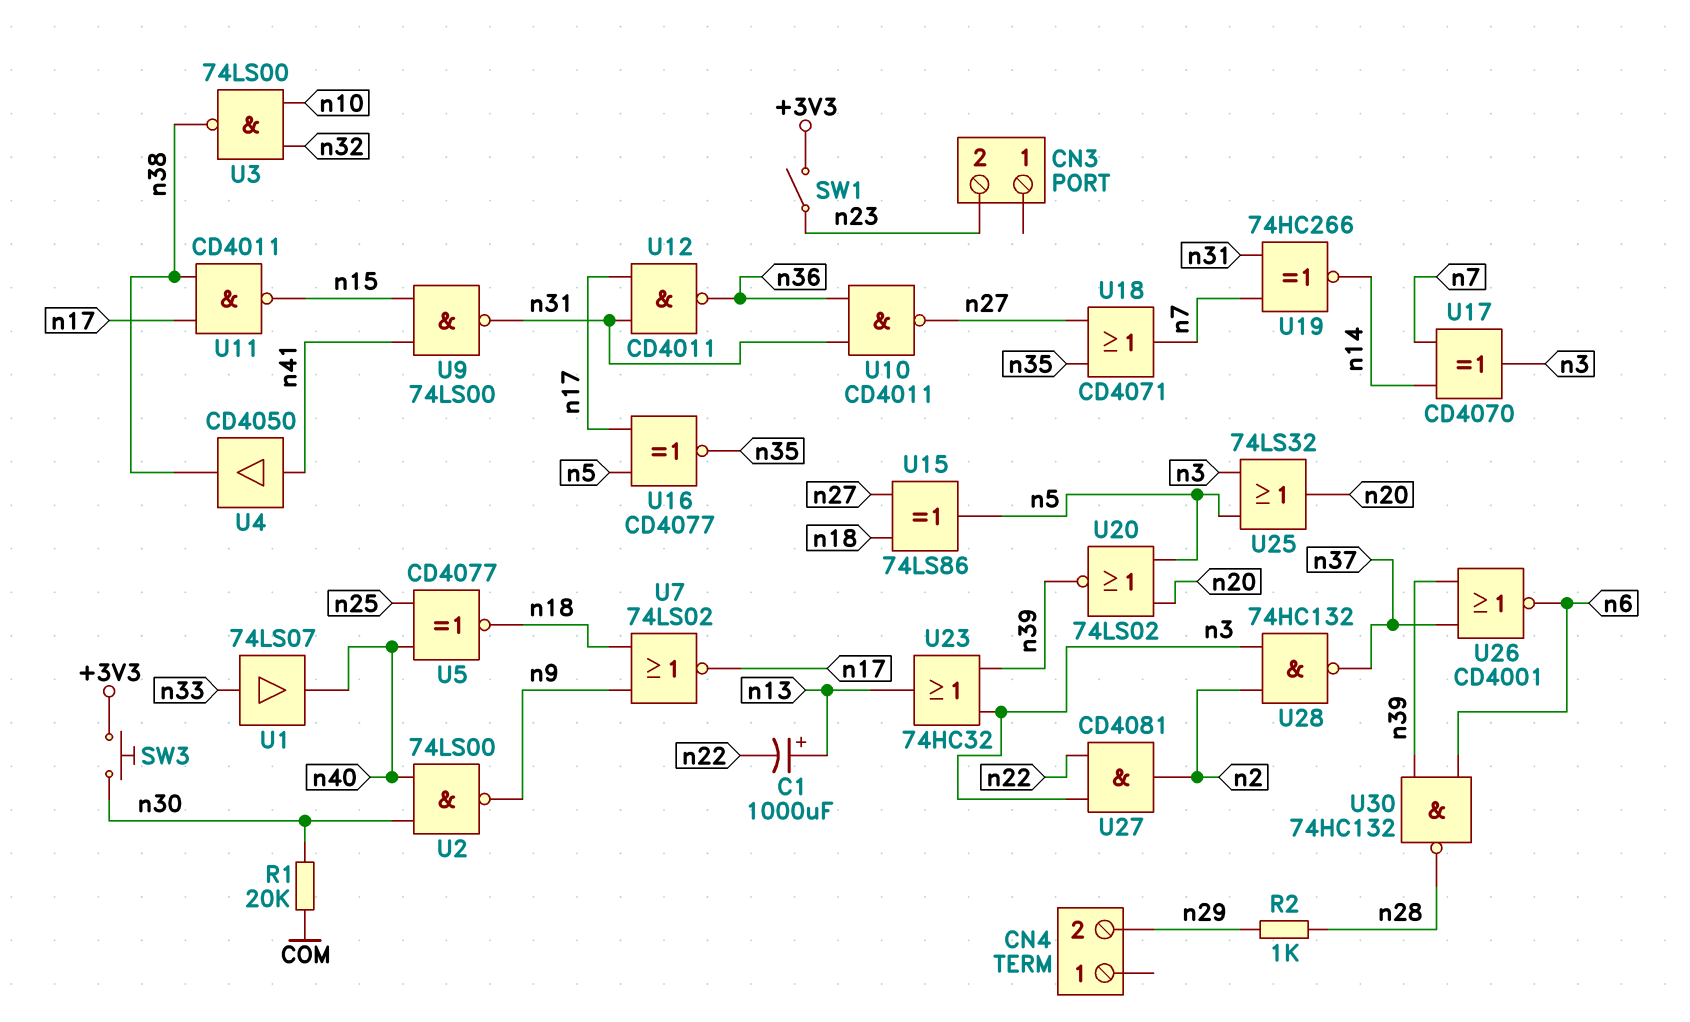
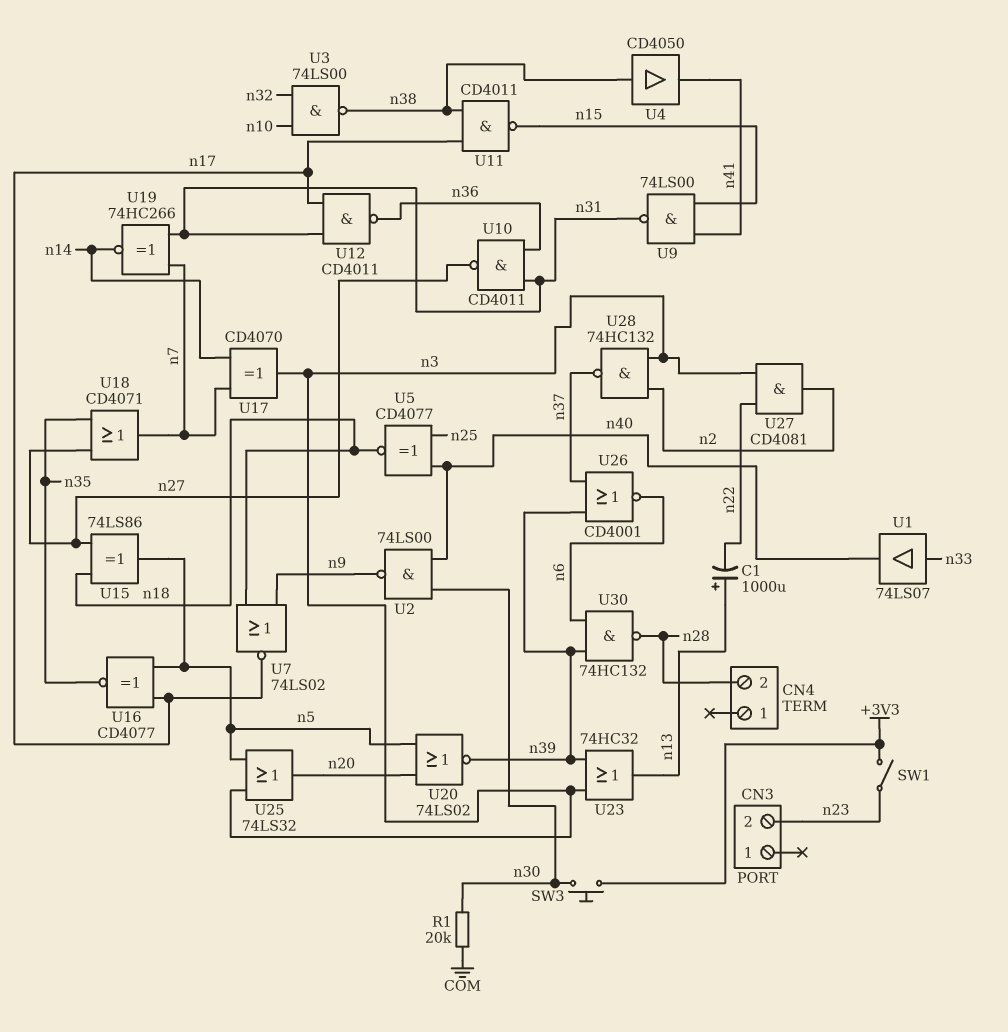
CN4 pin 2: n29 -> n28
R2: 1k (n28, n29) -> none
U4: buffer CD4050 (in n41, out n38) -> buffer CD4050 (in n38, out n41)

